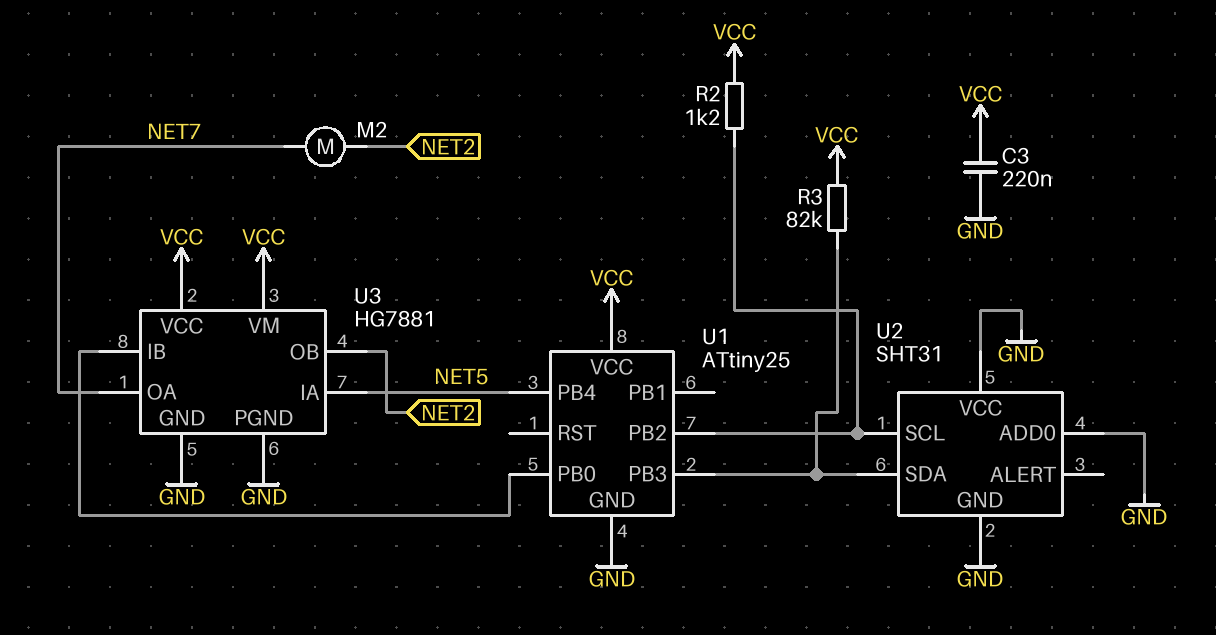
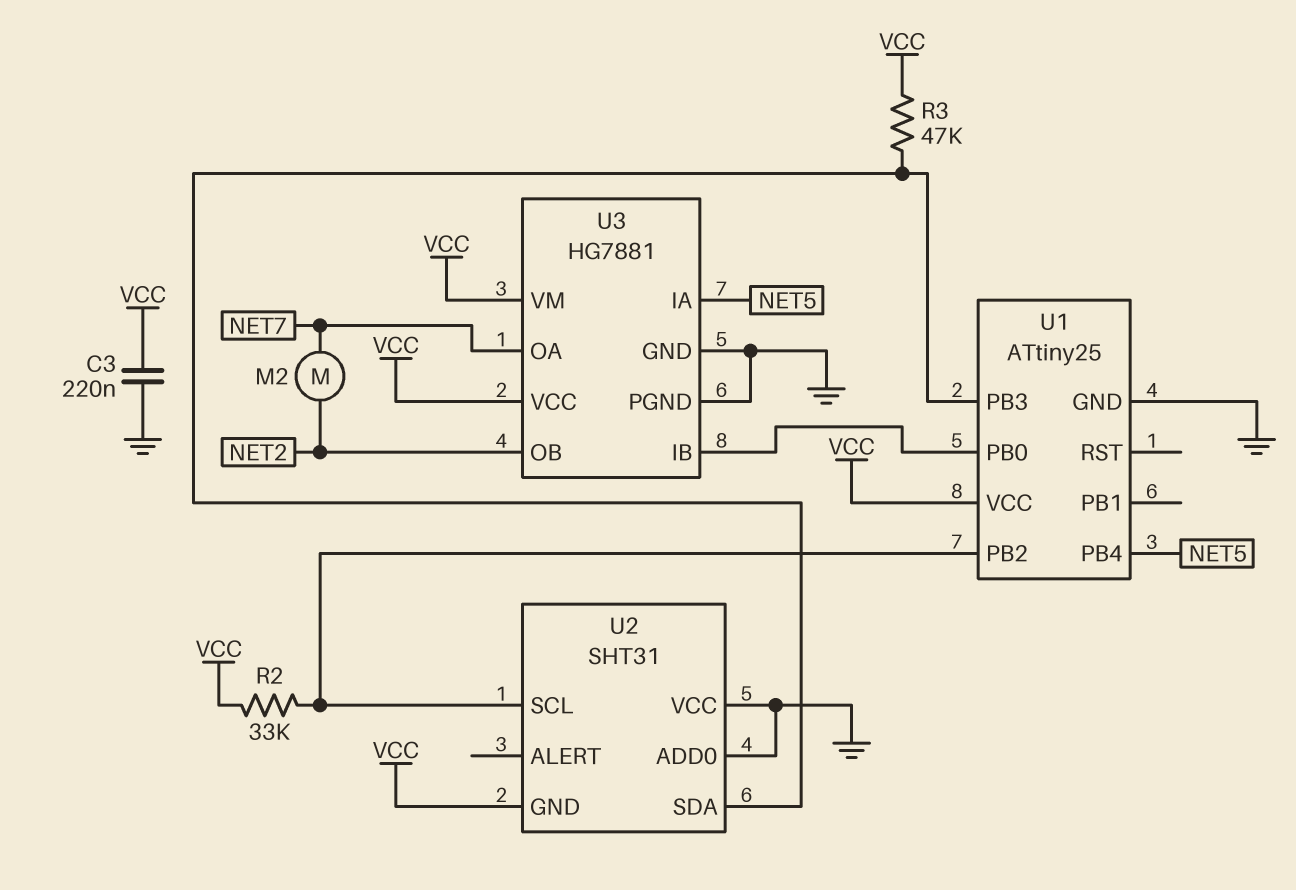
R2: 1.2k (U1/PB2, VCC) -> 33k (U1/PB2, VCC)
R3: 82k (U1/PB3, VCC) -> 47k (U1/PB3, VCC)
U2 pin GND: GND -> VCC

